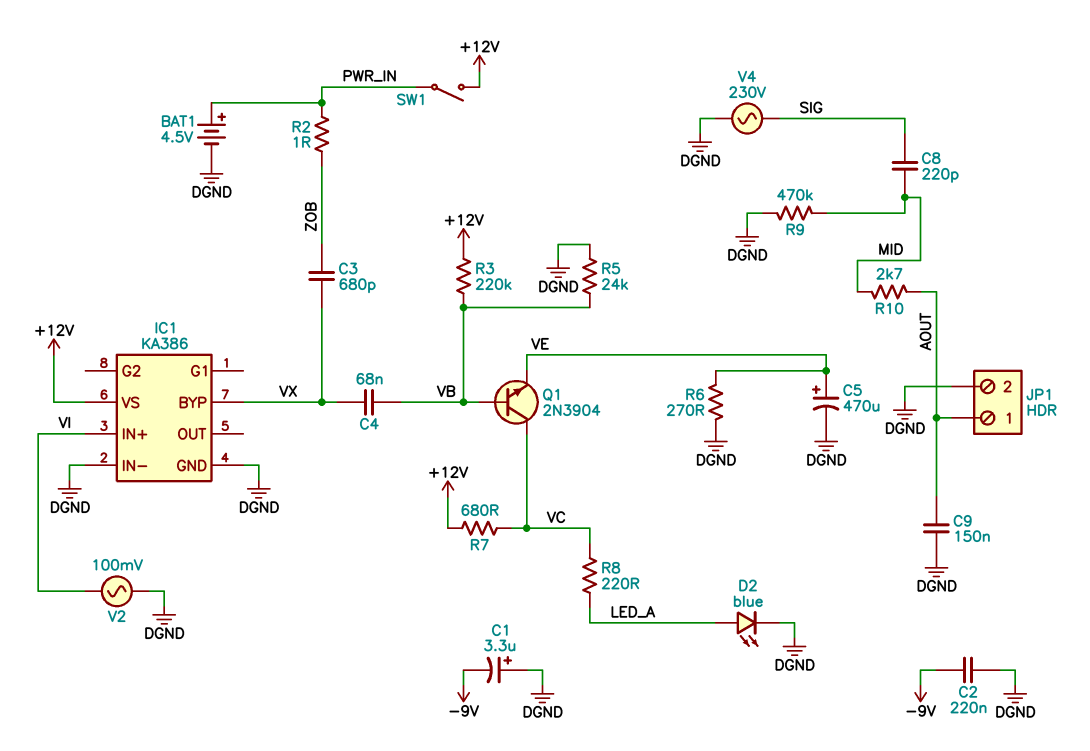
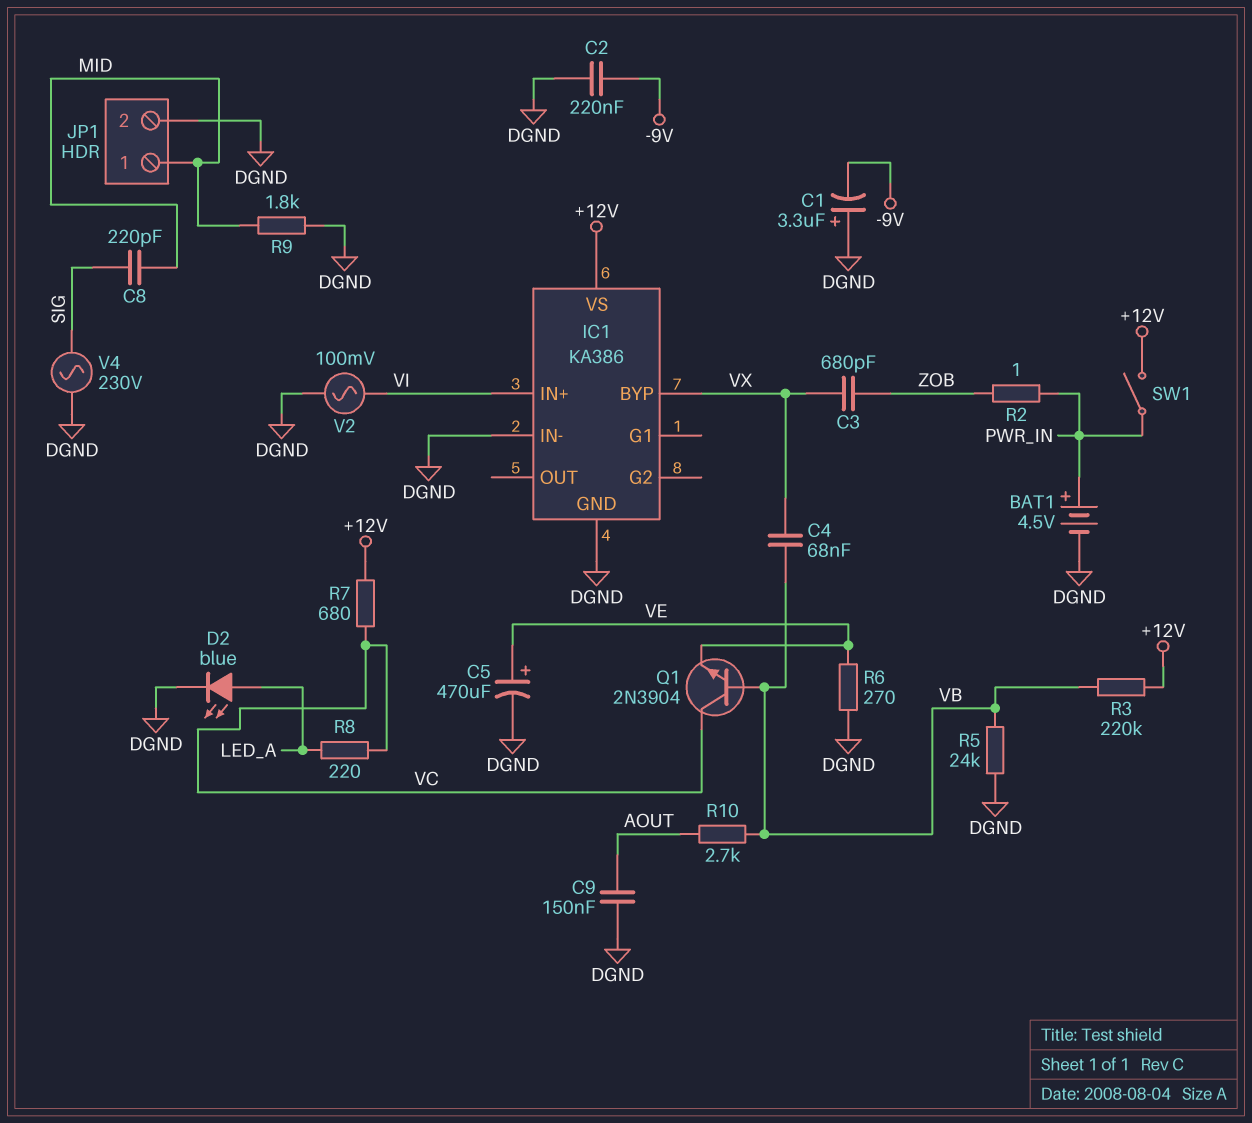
JP1 pin 1: AOUT -> MID
R9: 470k (DGND, MID) -> 1.8k (DGND, MID)
R10: 2.7k (AOUT, MID) -> 2.7k (AOUT, VB)

